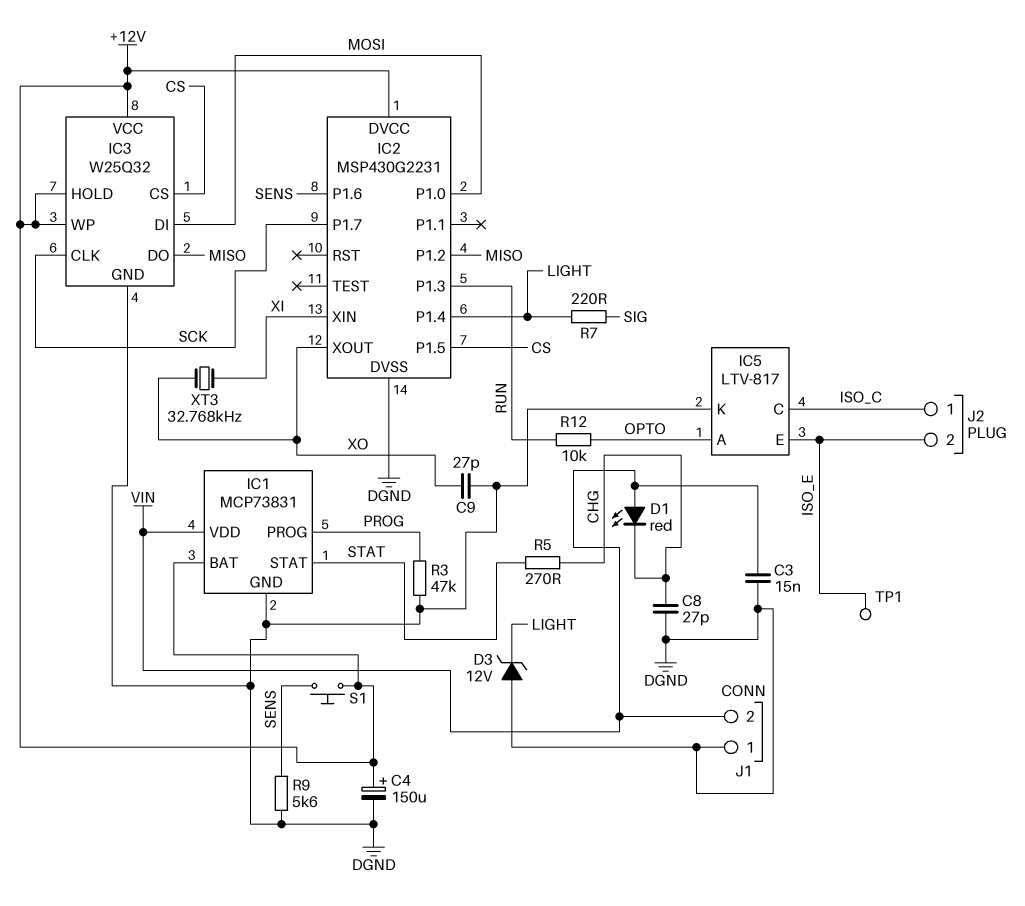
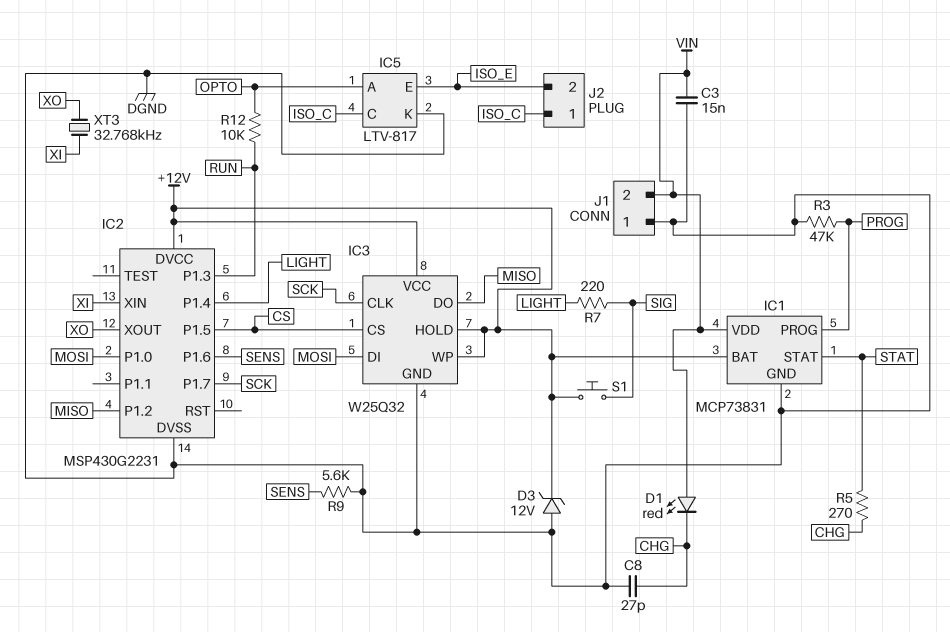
C4: 150uF (plus +12V, minus DGND) -> none
C9: 27pF (DGND, XO) -> none
D3: zener 12V (A DGND, K LIGHT) -> zener 12V (A DGND, K +12V)
S1: button (+12V, SENS) -> button (+12V, SIG)
TP1: test point (ISO_E) -> none

